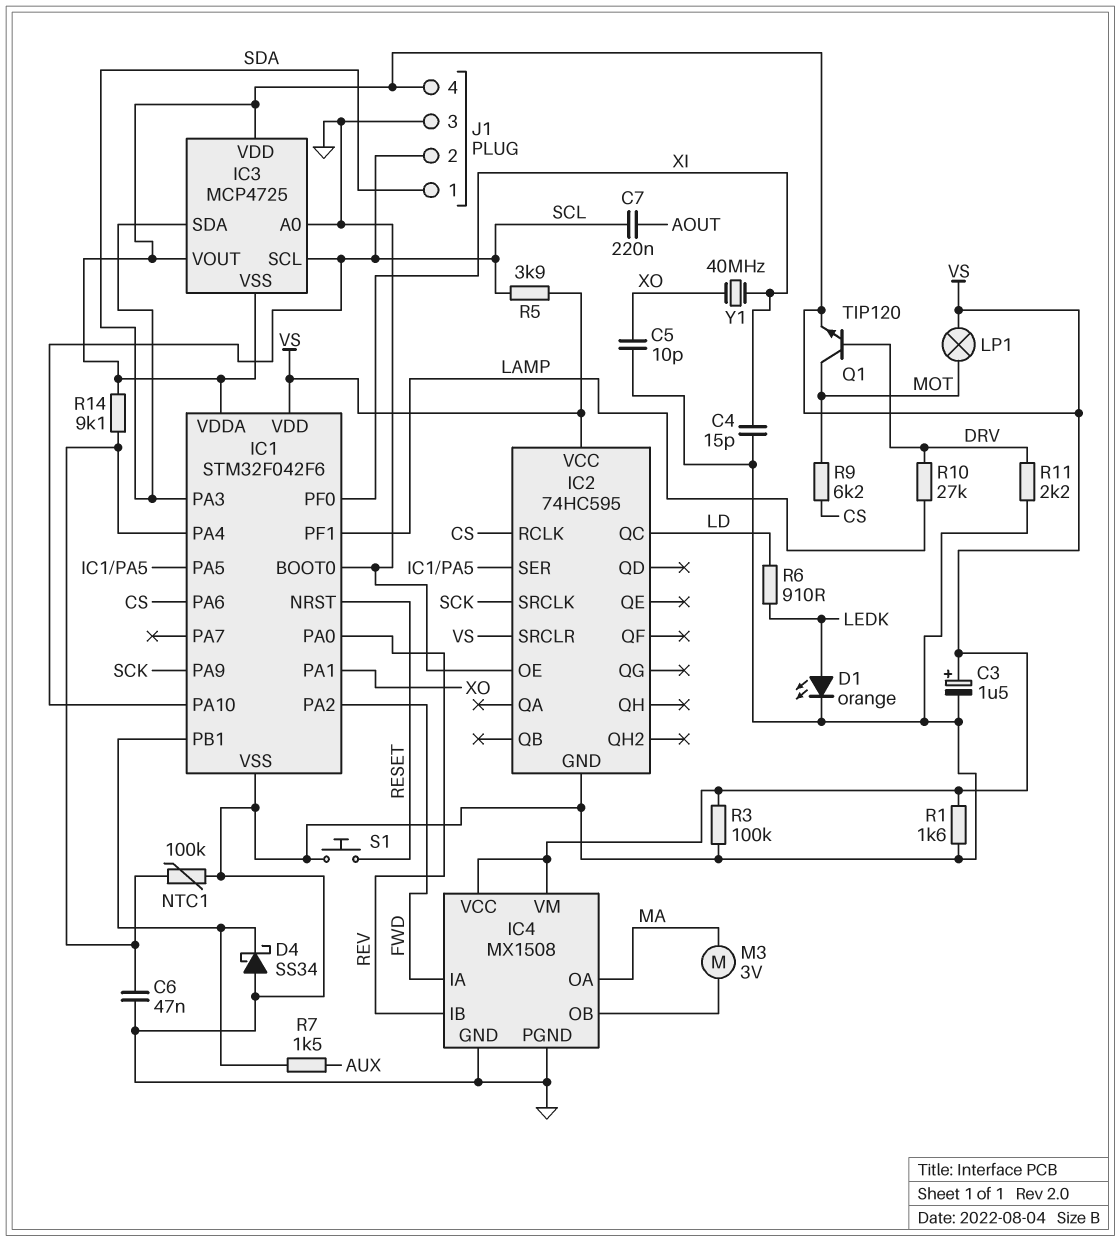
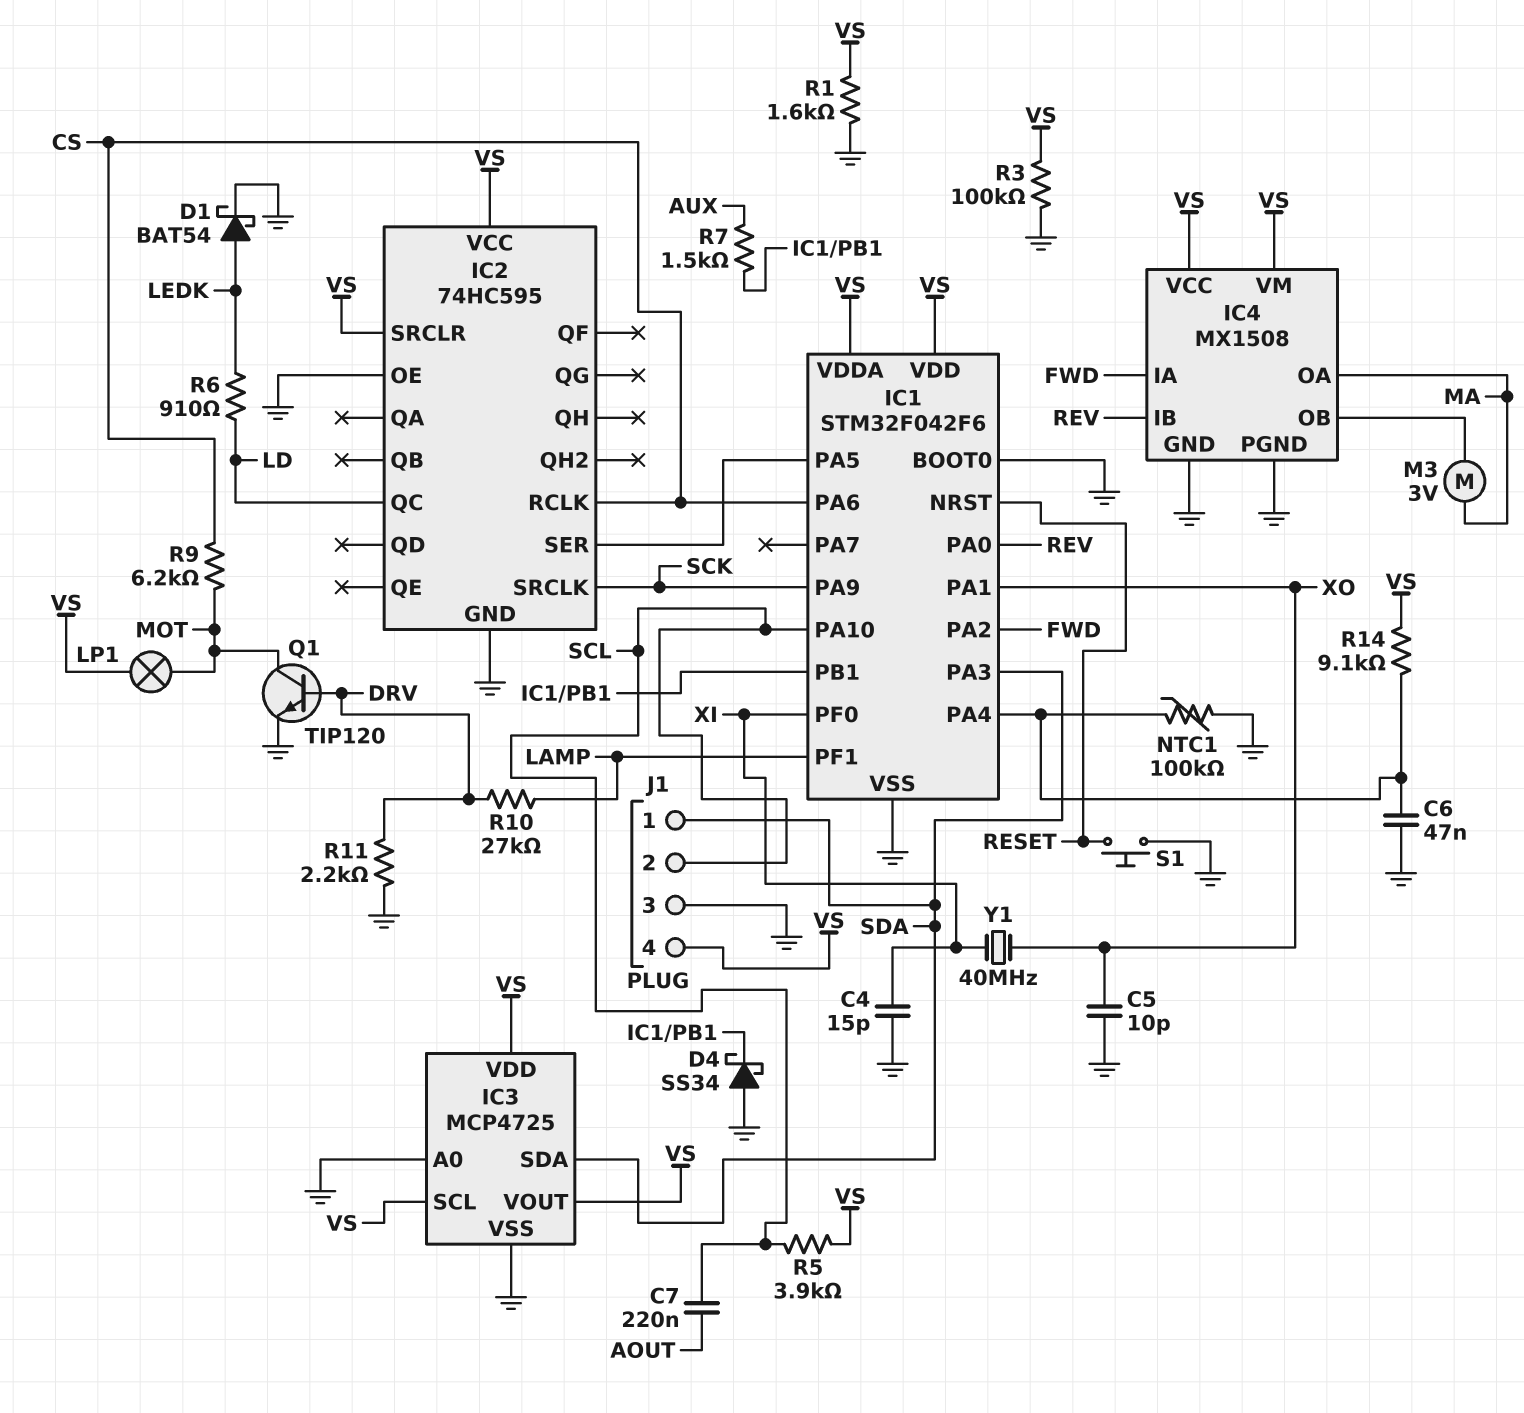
C3: 1.5uF (plus VS, minus GND) -> none
D1: LED orange (A LEDK, K GND) -> schottky BAT54 (A LEDK, K GND)
IC3 pin SCL: SCL -> VS
IC3 pin VSS: VS -> GND
Q1: NPN TIP120 (B DRV, C MOT, E VS) -> NPN TIP120 (B DRV, C MOT, E GND)

